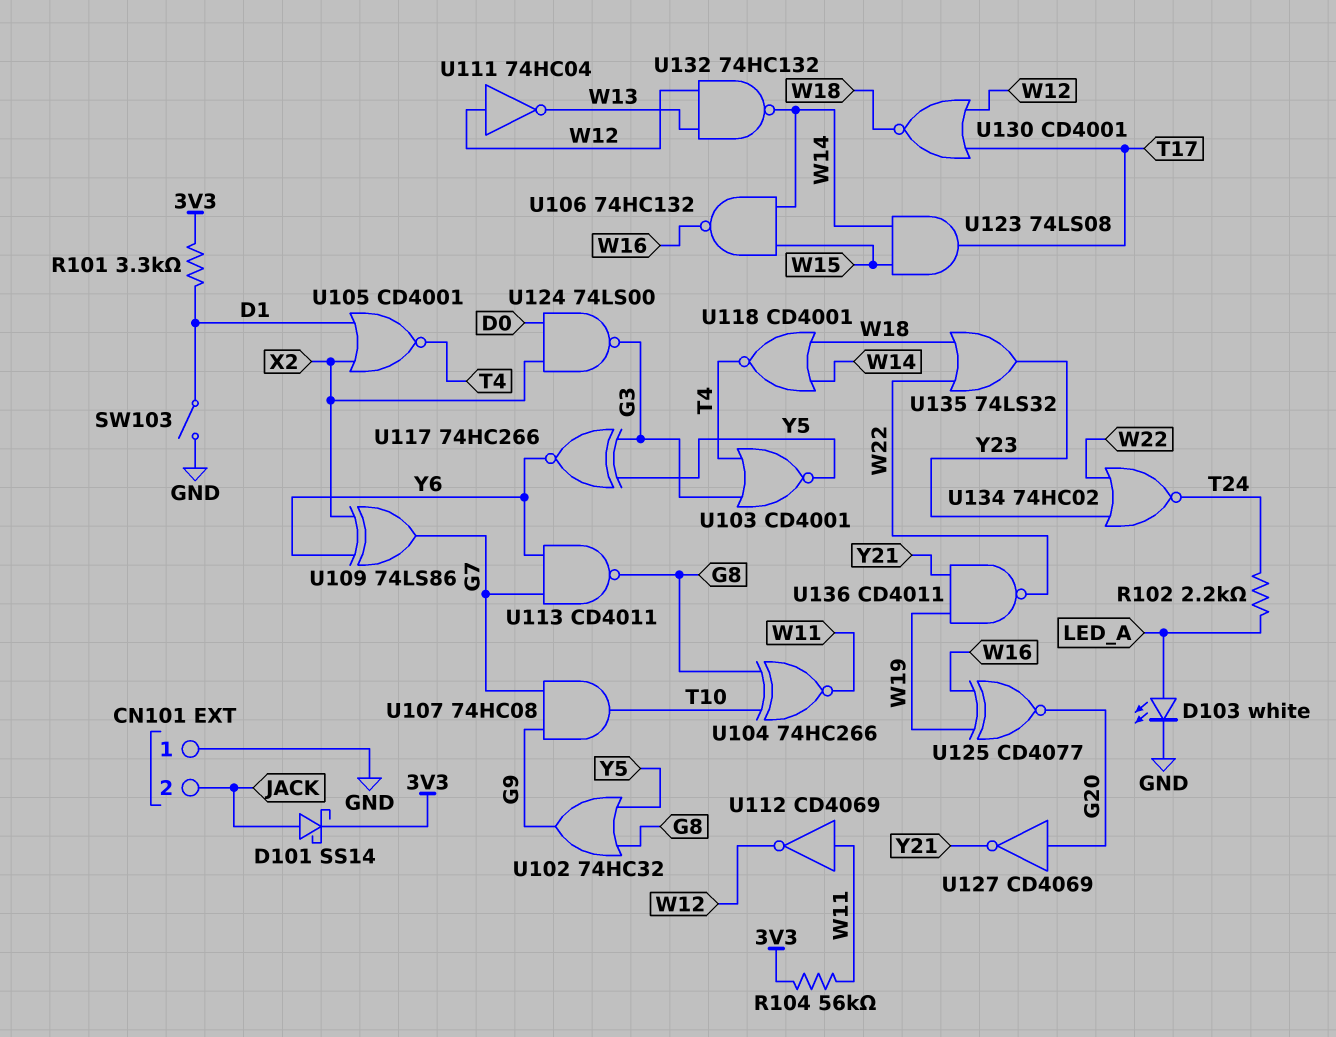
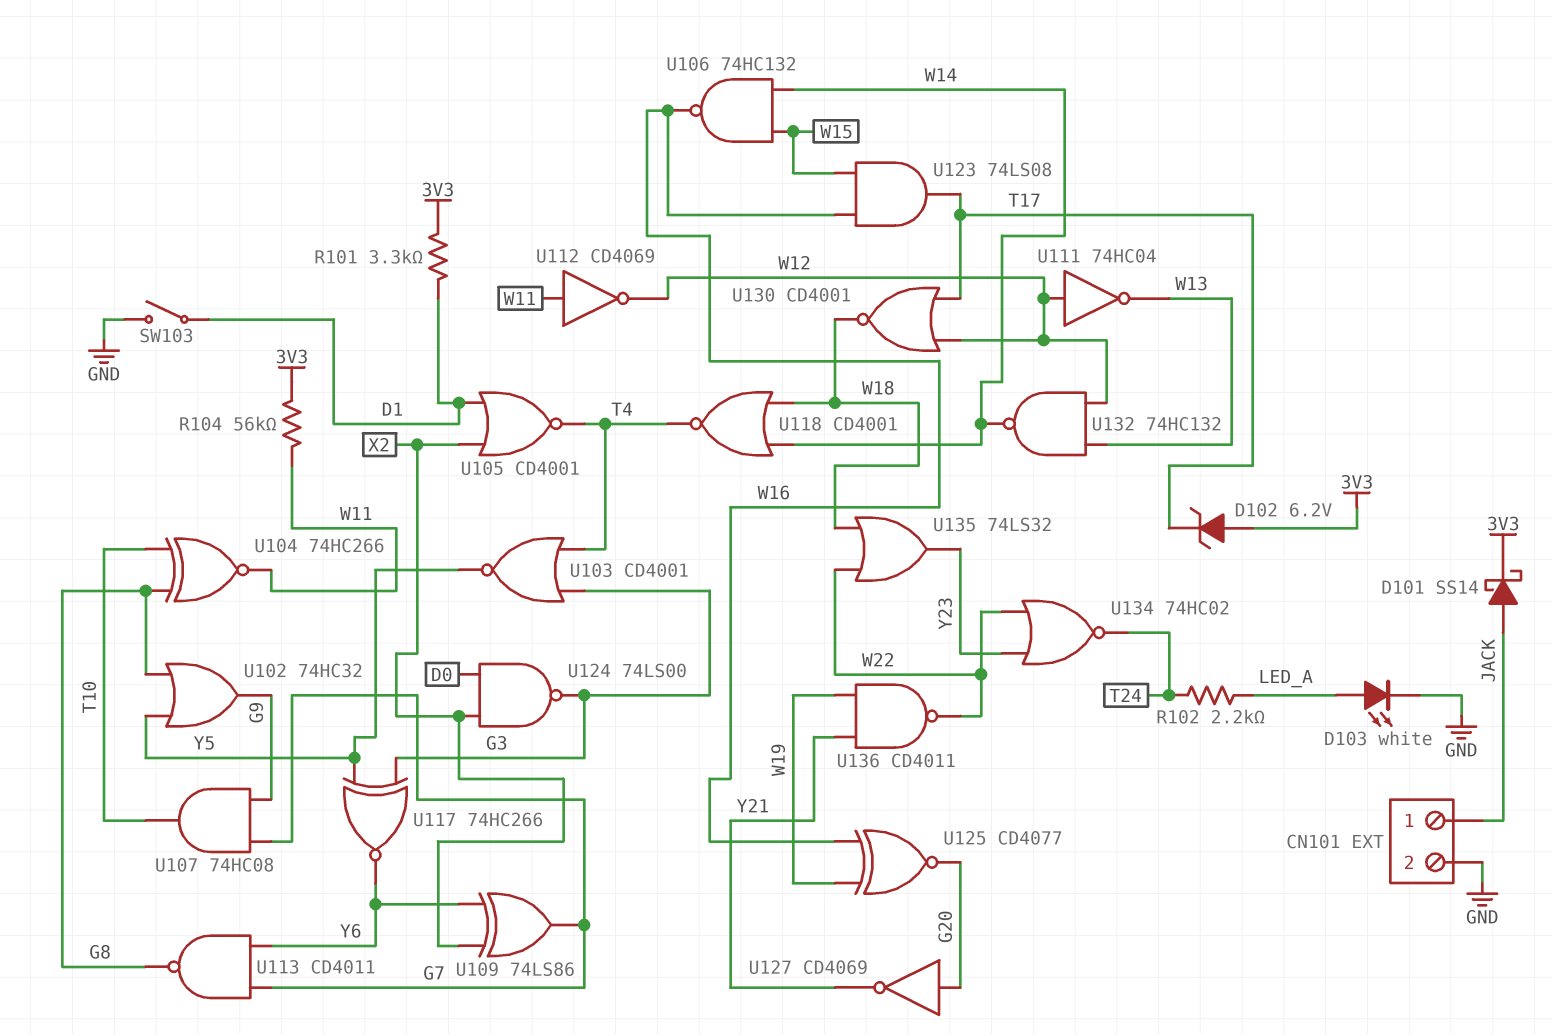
CN101 pin 1: GND -> JACK
CN101 pin 2: JACK -> GND
D102: none -> zener 6.2V (A 3V3, K T17)
U123: AND 74LS08 (in W14, in W15, out T17) -> AND 74LS08 (in W15, in W16, out T17)

